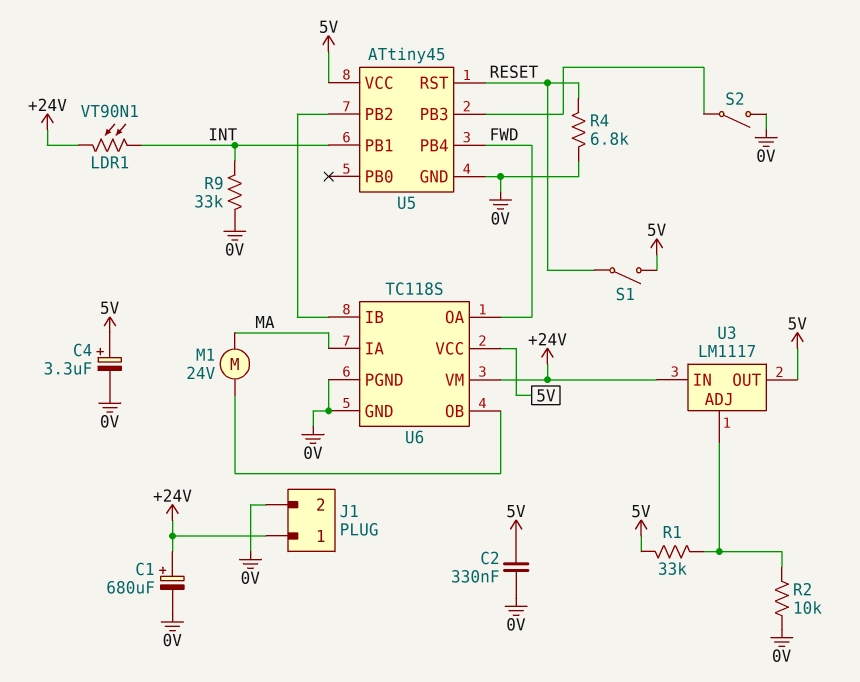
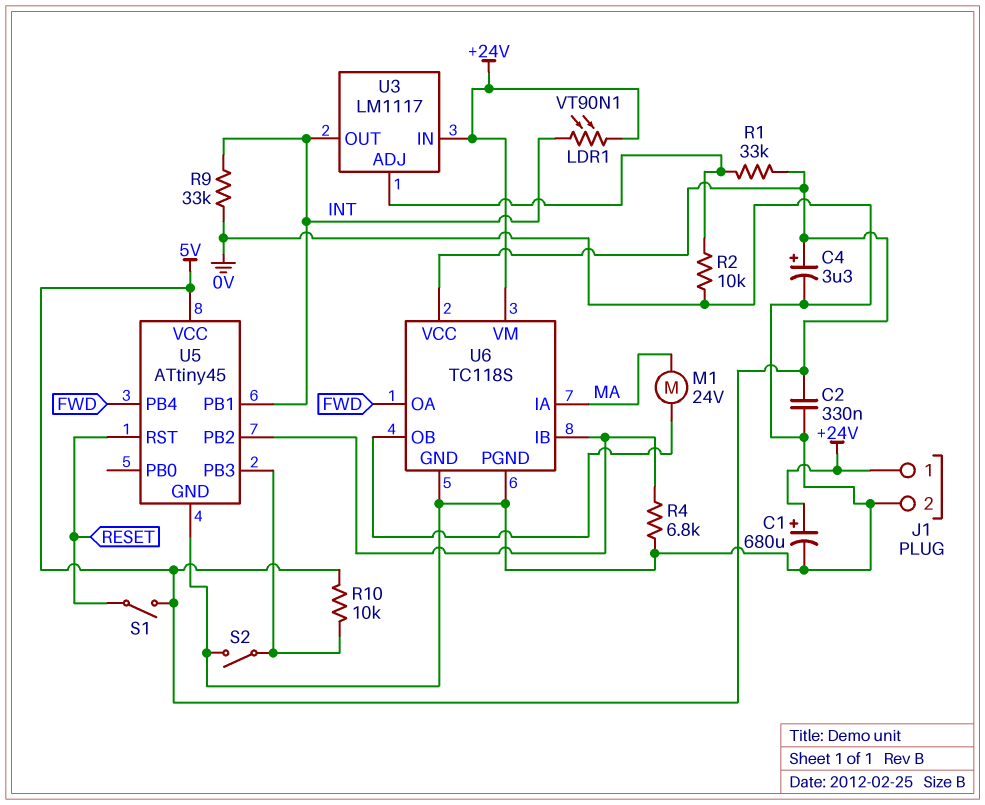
R4: 6.8k (0V, RESET) -> 6.8k (0V, U5/PB2)
R10: none -> 10k (5V, U5/PB3)
U3 pin OUT: 5V -> INT

